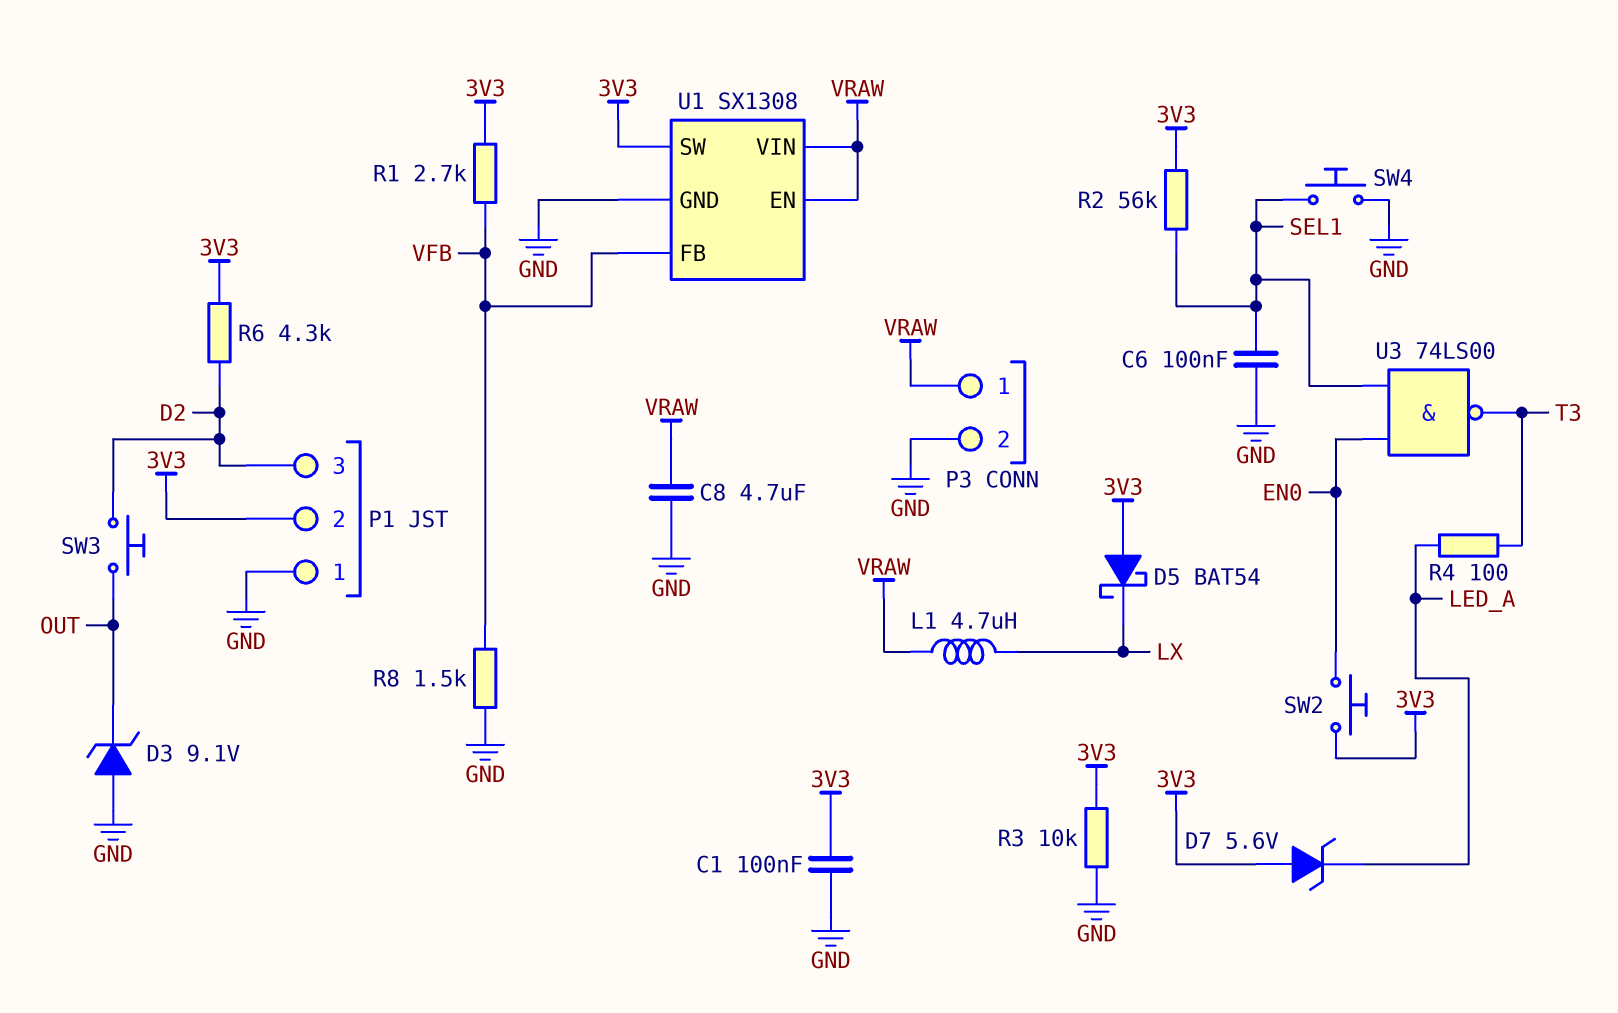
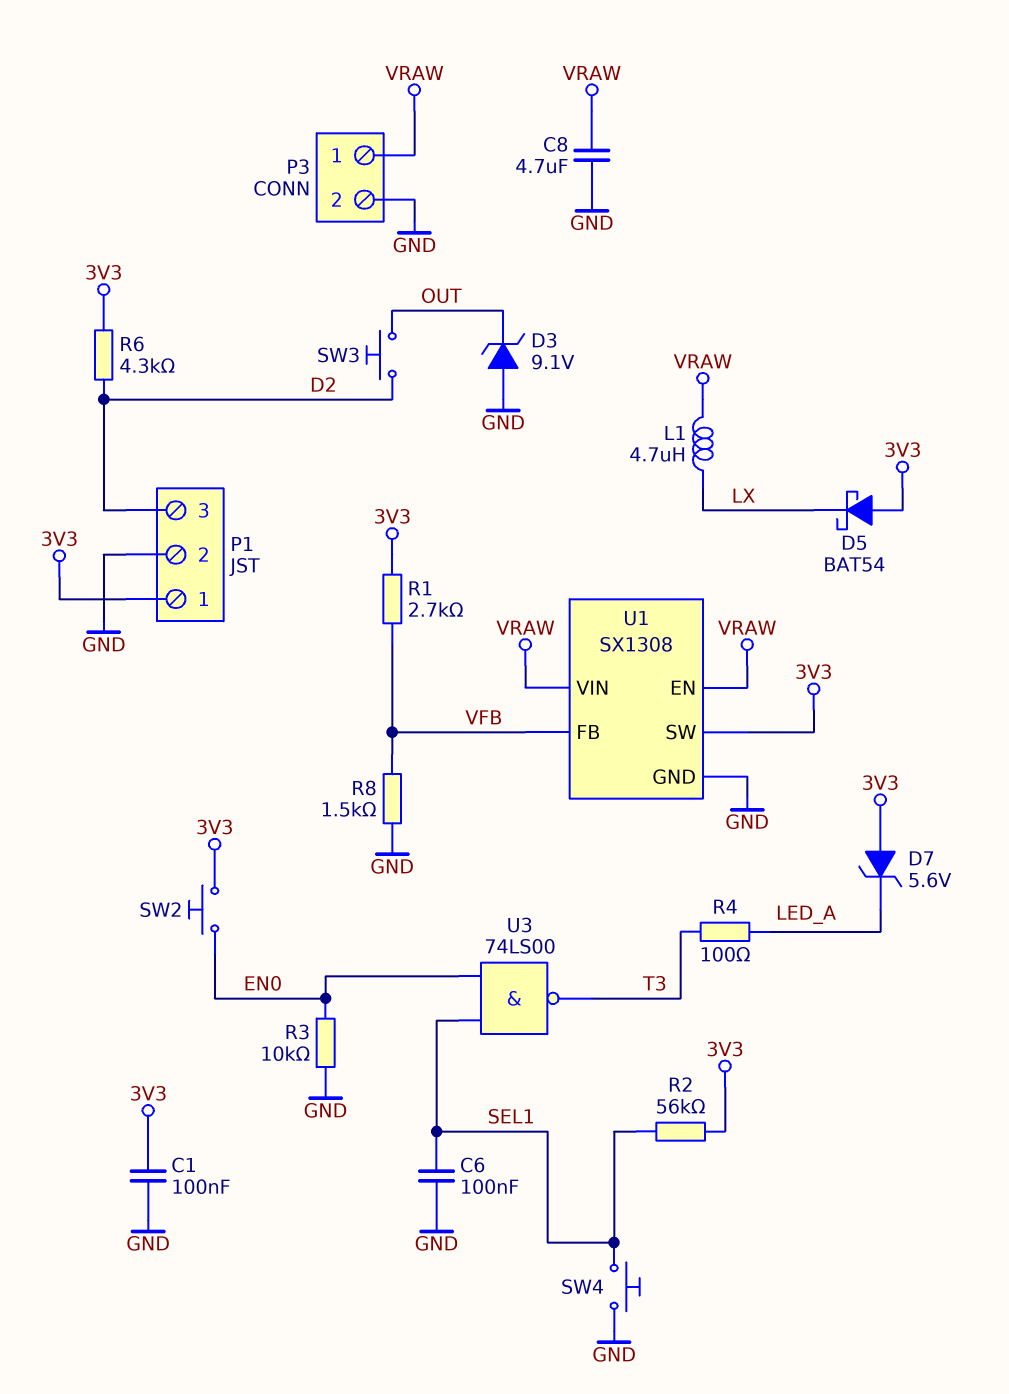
P1 pin 1: GND -> 3V3
P1 pin 2: 3V3 -> GND
R3: 10k (3V3, GND) -> 10k (EN0, GND)

